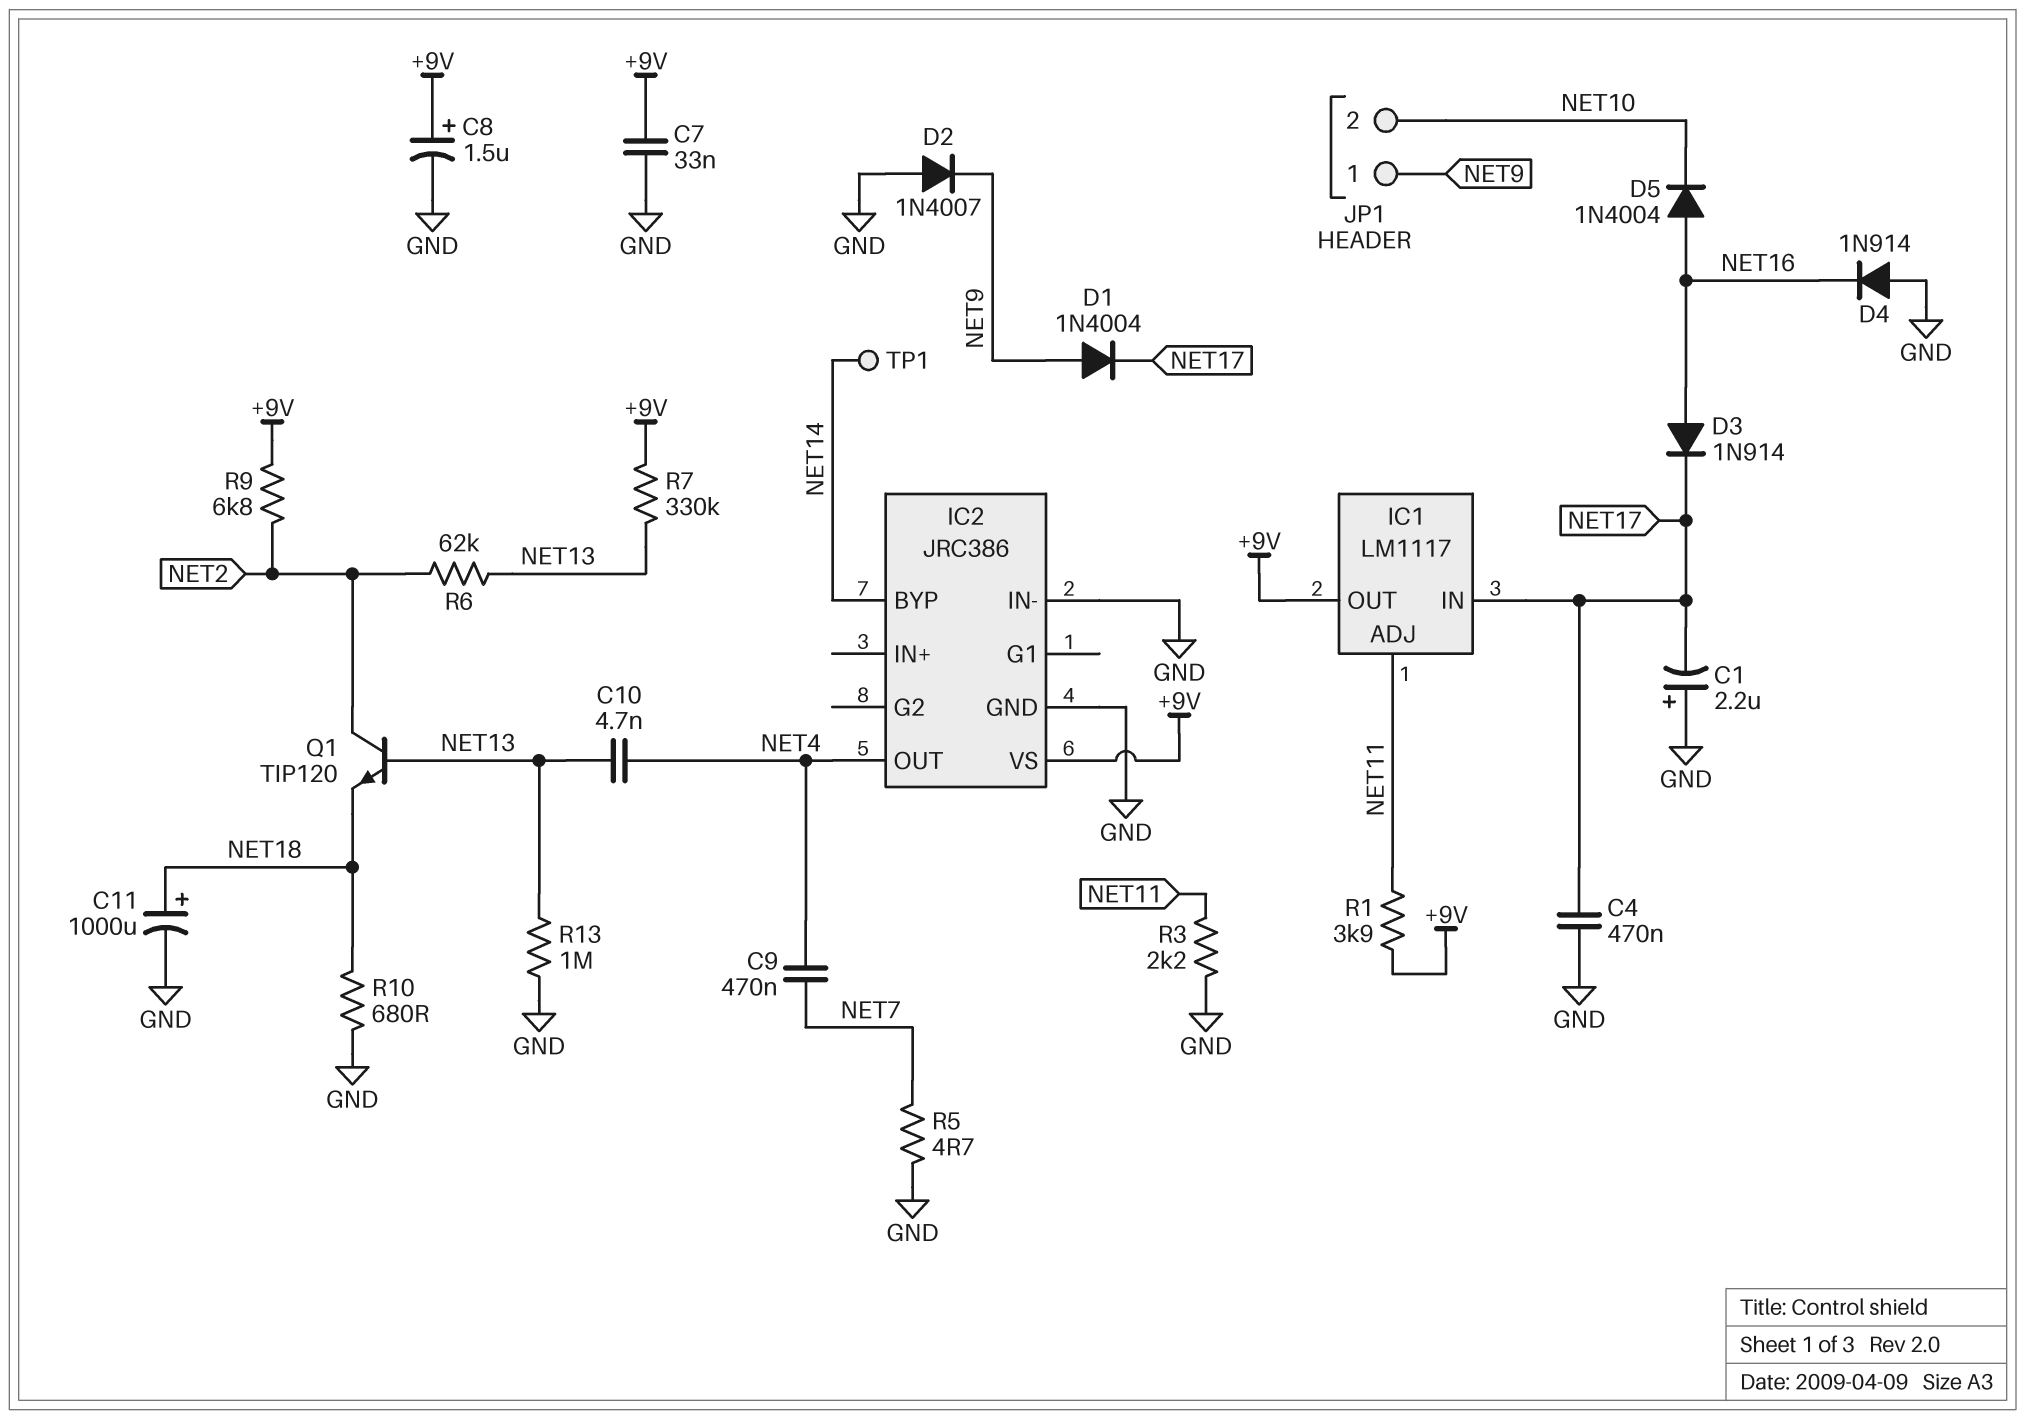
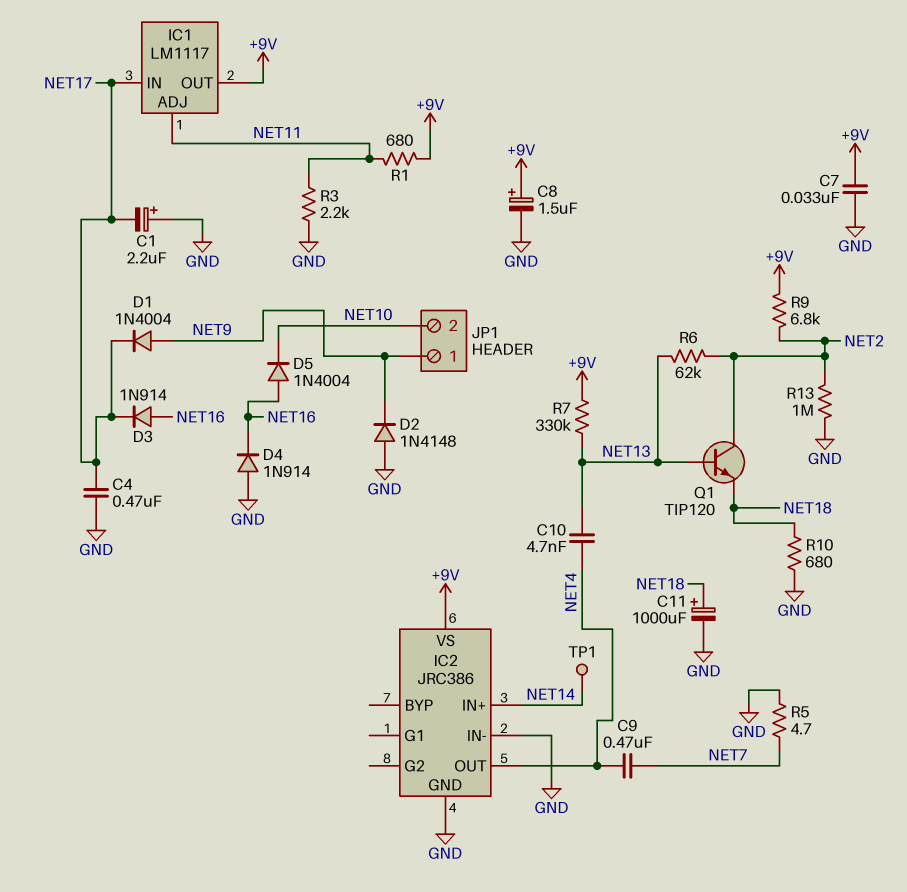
D2: diode 1N4007 (A GND, K NET9) -> diode 1N4148 (A GND, K NET9)
IC2 pin BYP: NET14 -> none
IC2 pin IN+: none -> NET14
R1: 3.9k (+9V, NET11) -> 680 (+9V, NET11)
R13: 1M (GND, NET13) -> 1M (GND, NET2)

